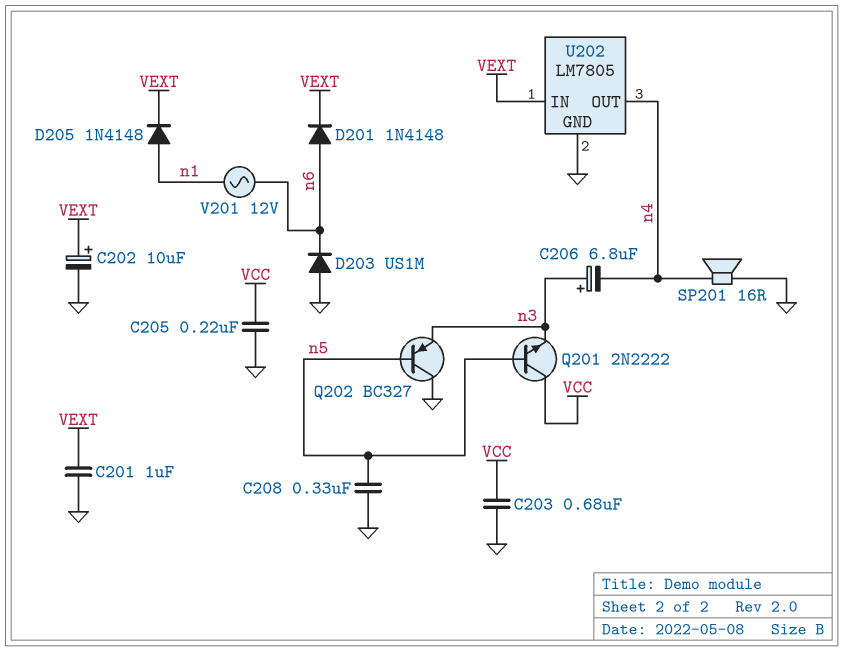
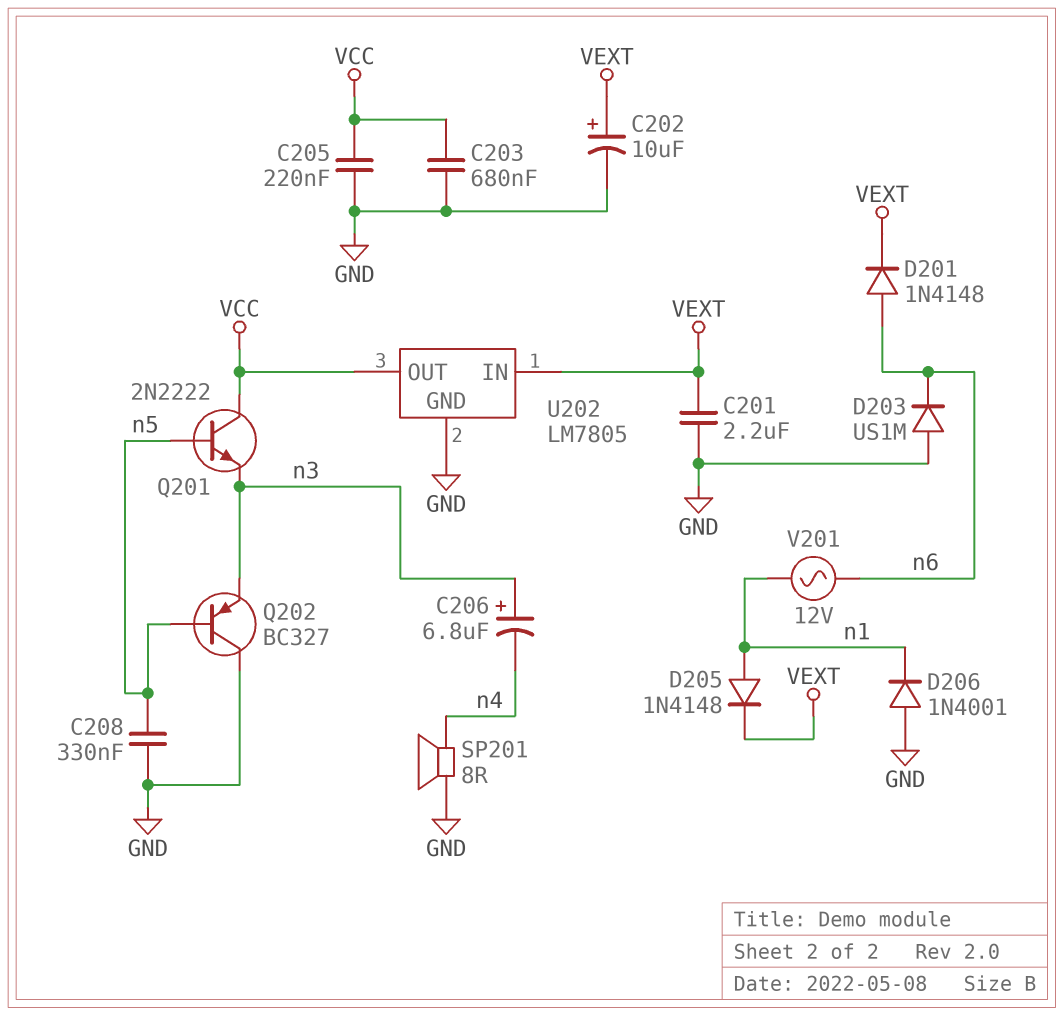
C201: 1uF (GND, VEXT) -> 2.2uF (GND, VEXT)
D206: none -> diode 1N4001 (A GND, K n1)
SP201: speaker 16R (GND, n4) -> speaker 8R (GND, n4)
U202 pin OUT: n4 -> VCC

